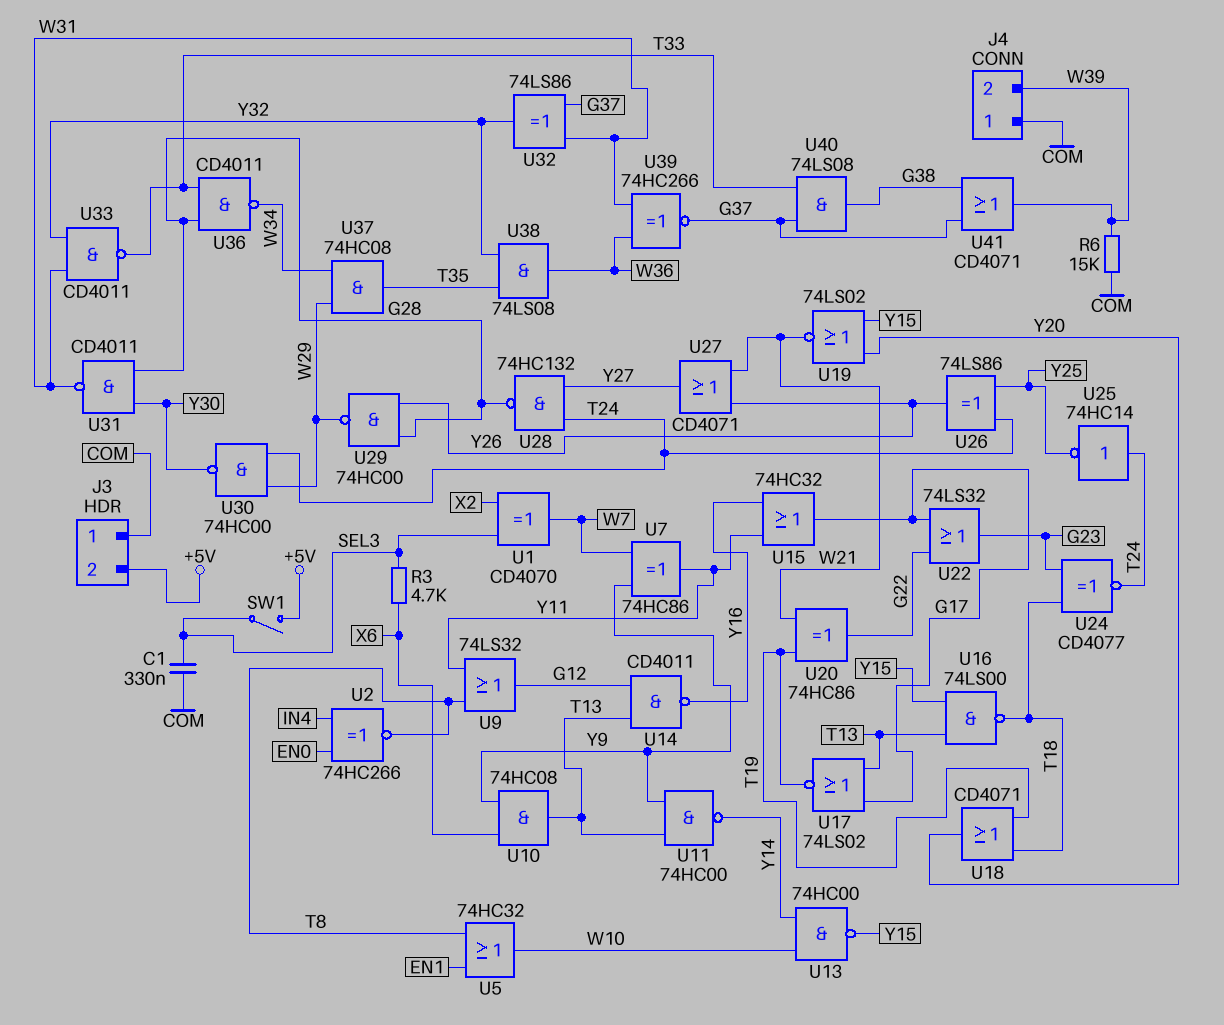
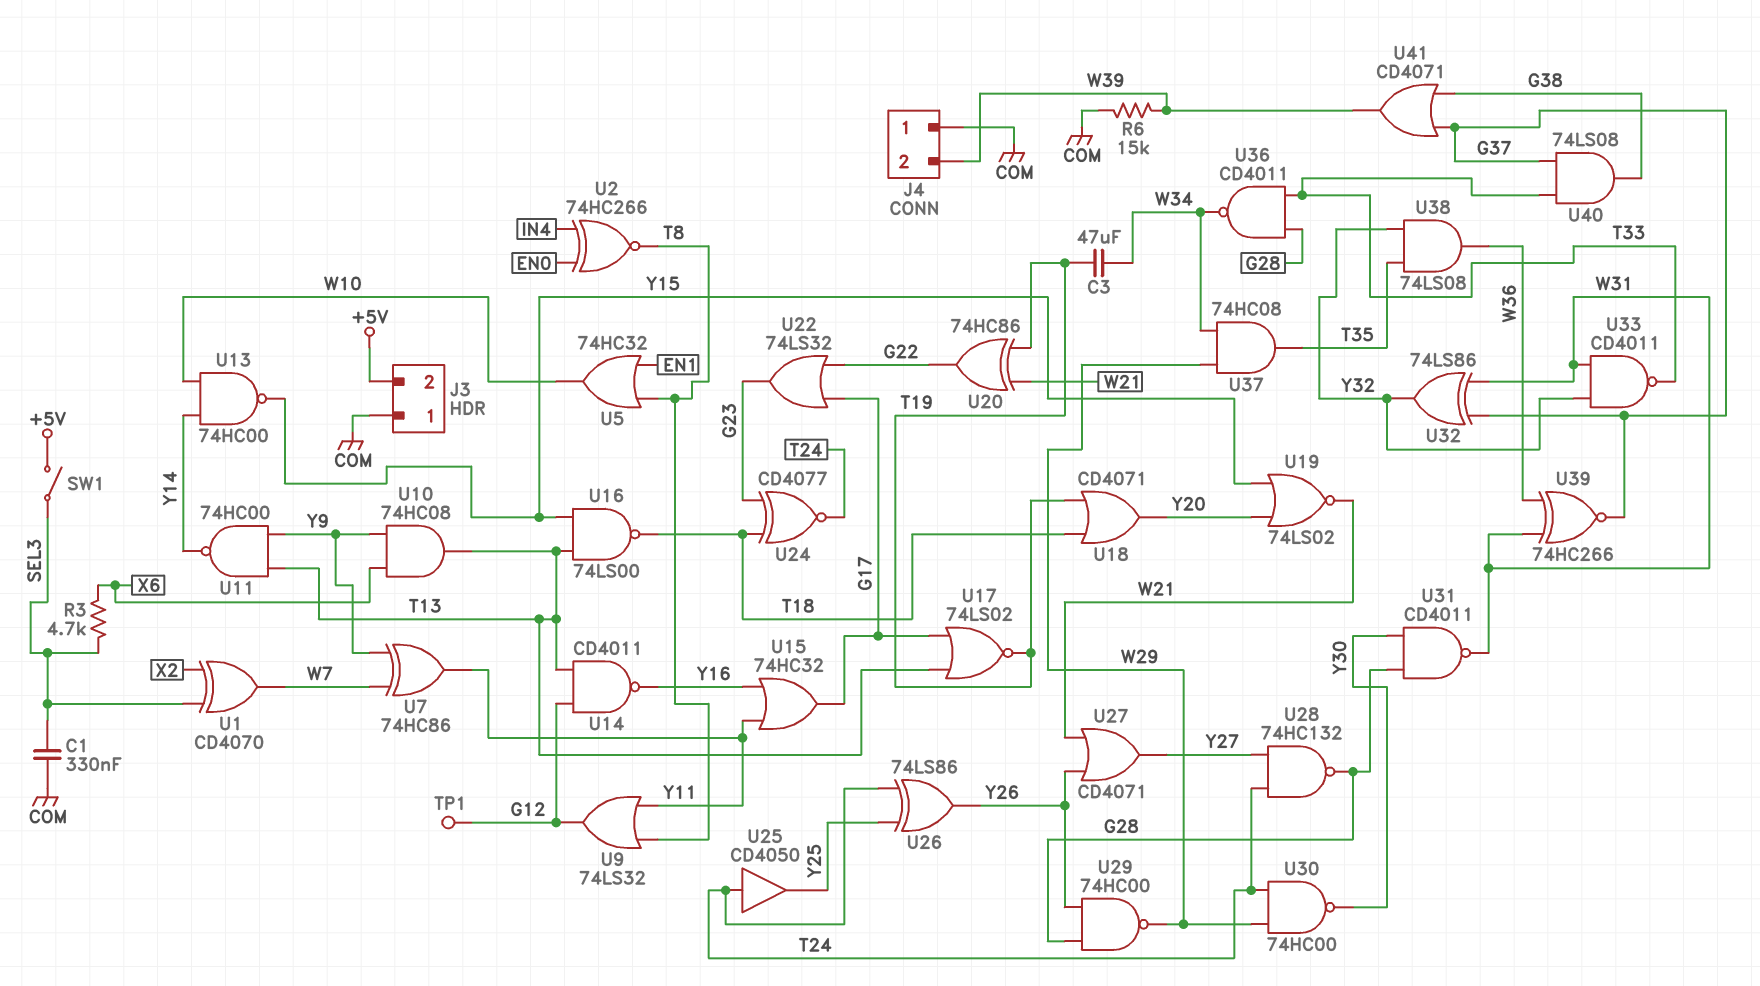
C3: none -> 47uF (T19, W34)
TP1: none -> test point (G12)
U25: NOT 74HC14 (in T24, out Y25) -> buffer CD4050 (in T24, out Y25)

